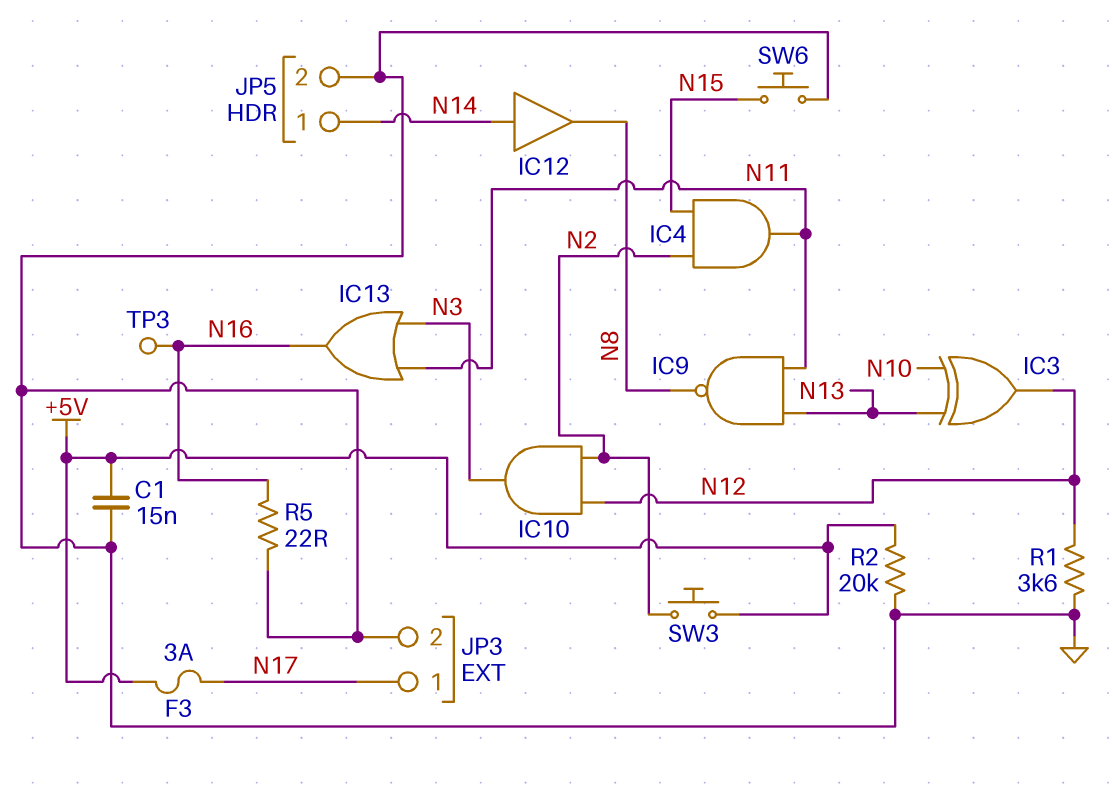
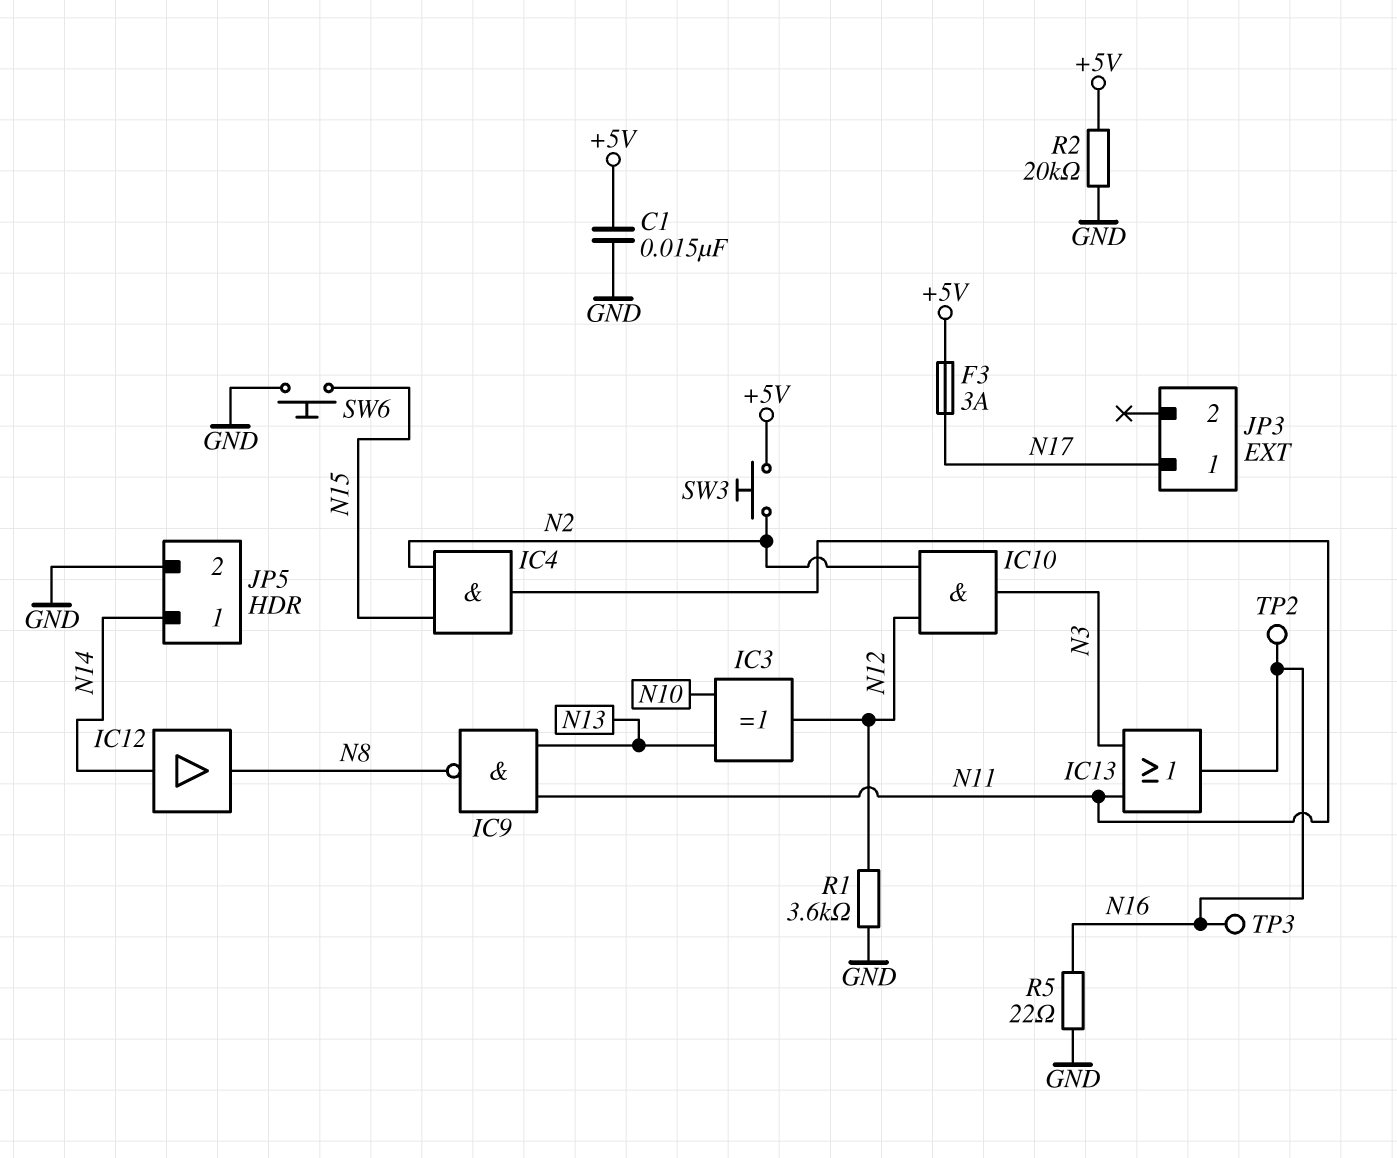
JP3 pin 2: GND -> none
TP2: none -> test point (N16)

